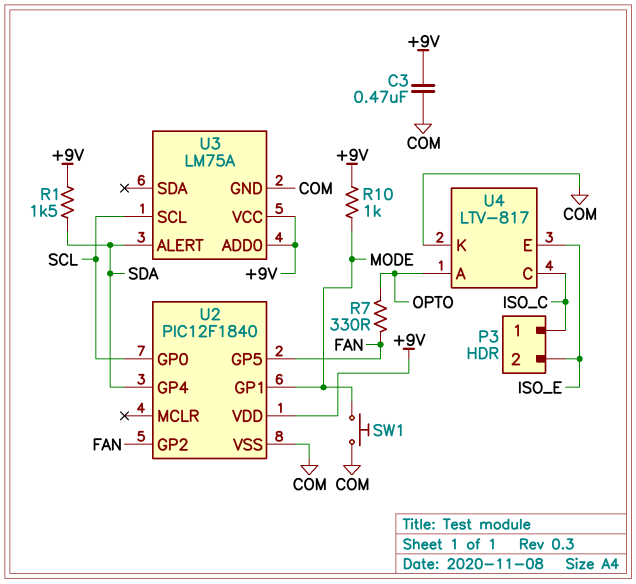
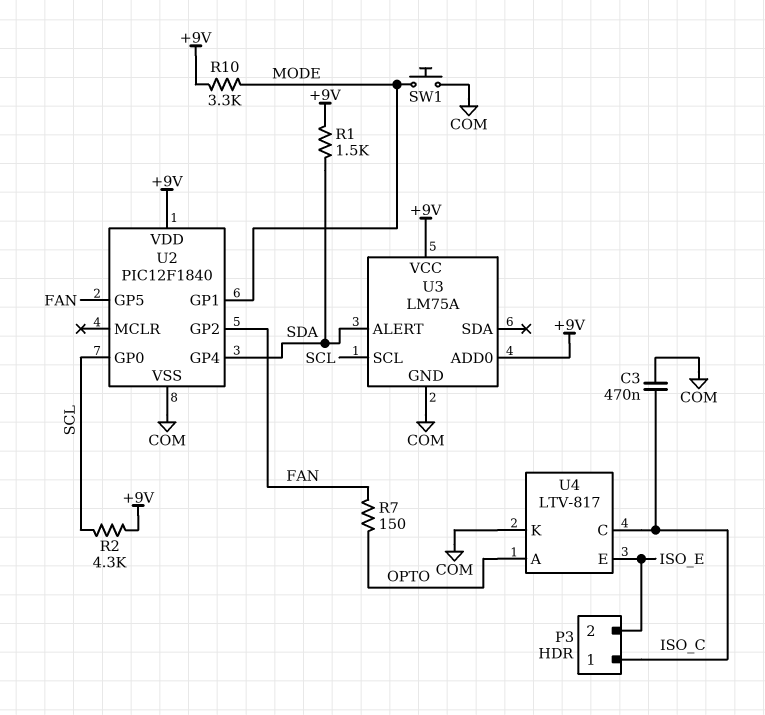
C3: 470nF (+9V, COM) -> 470nF (COM, ISO_C)
R2: none -> 4.3k (+9V, SCL)
R7: 330 (FAN, OPTO) -> 150 (FAN, OPTO)
R10: 1k (+9V, MODE) -> 3.3k (+9V, MODE)

